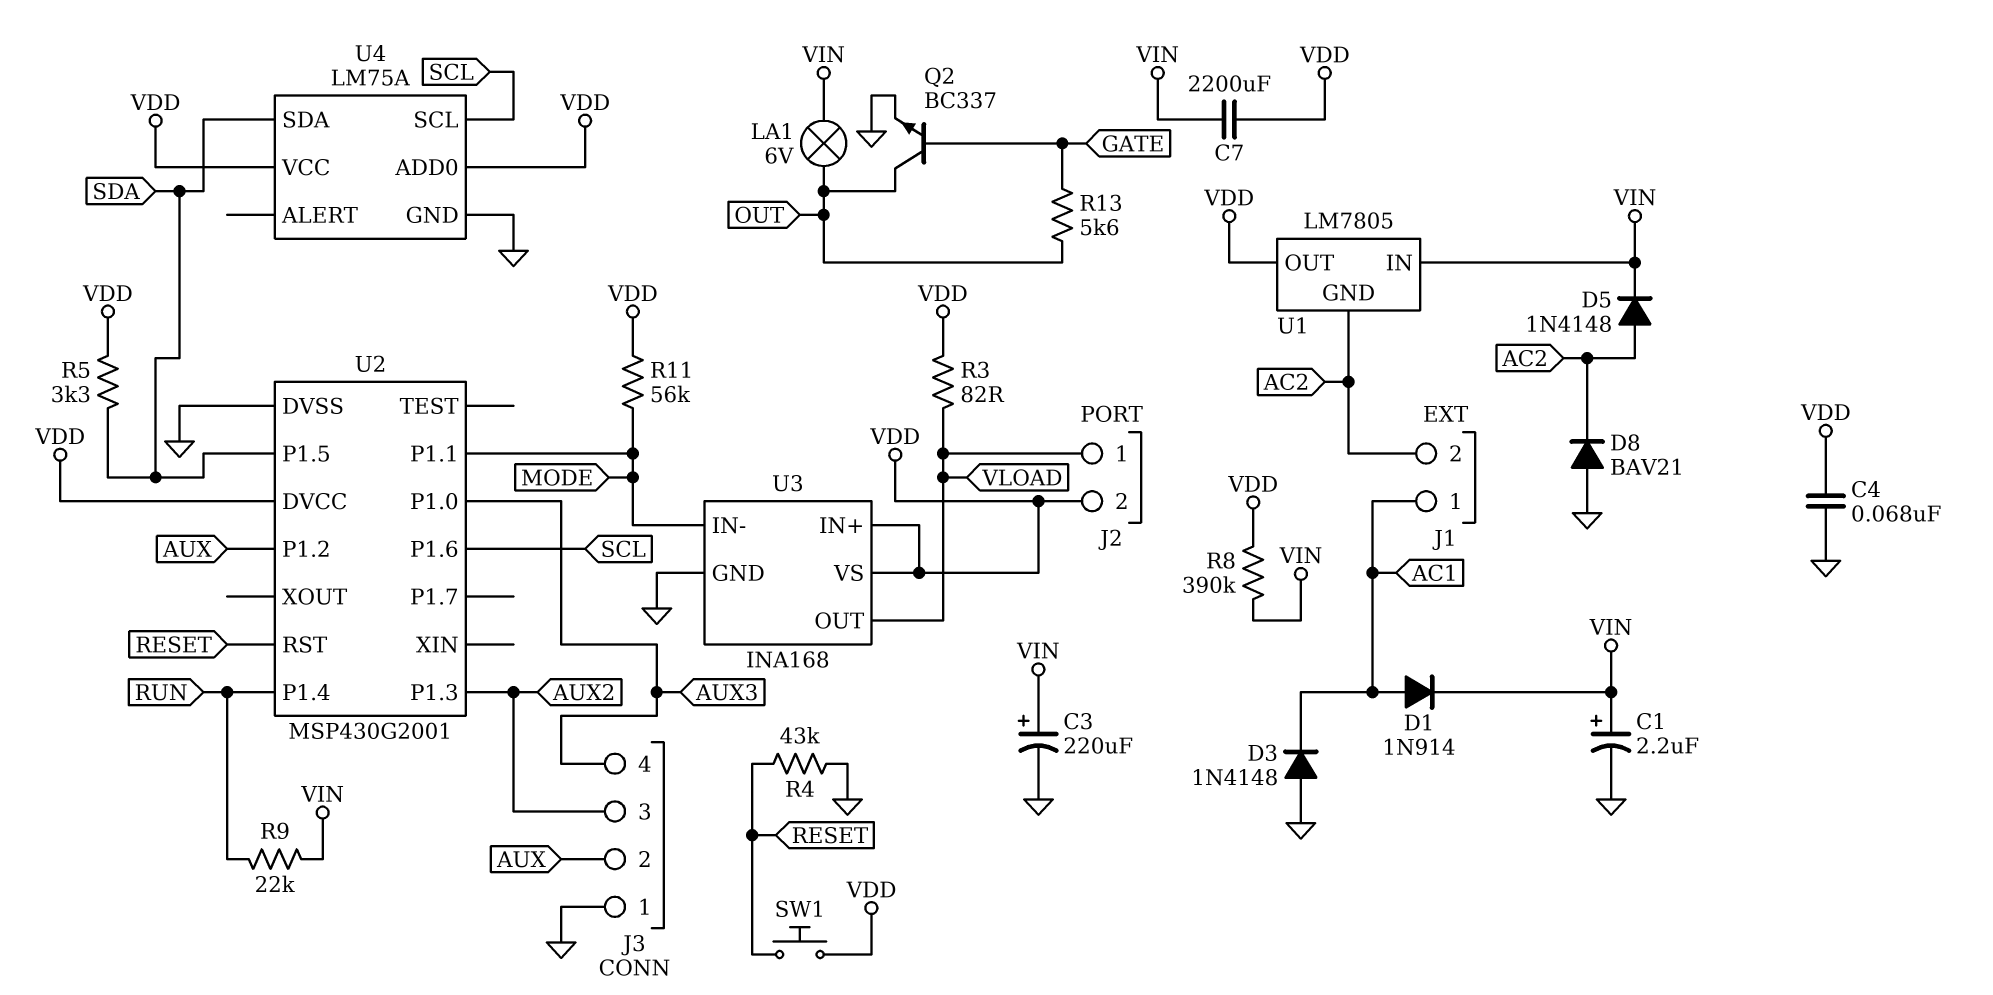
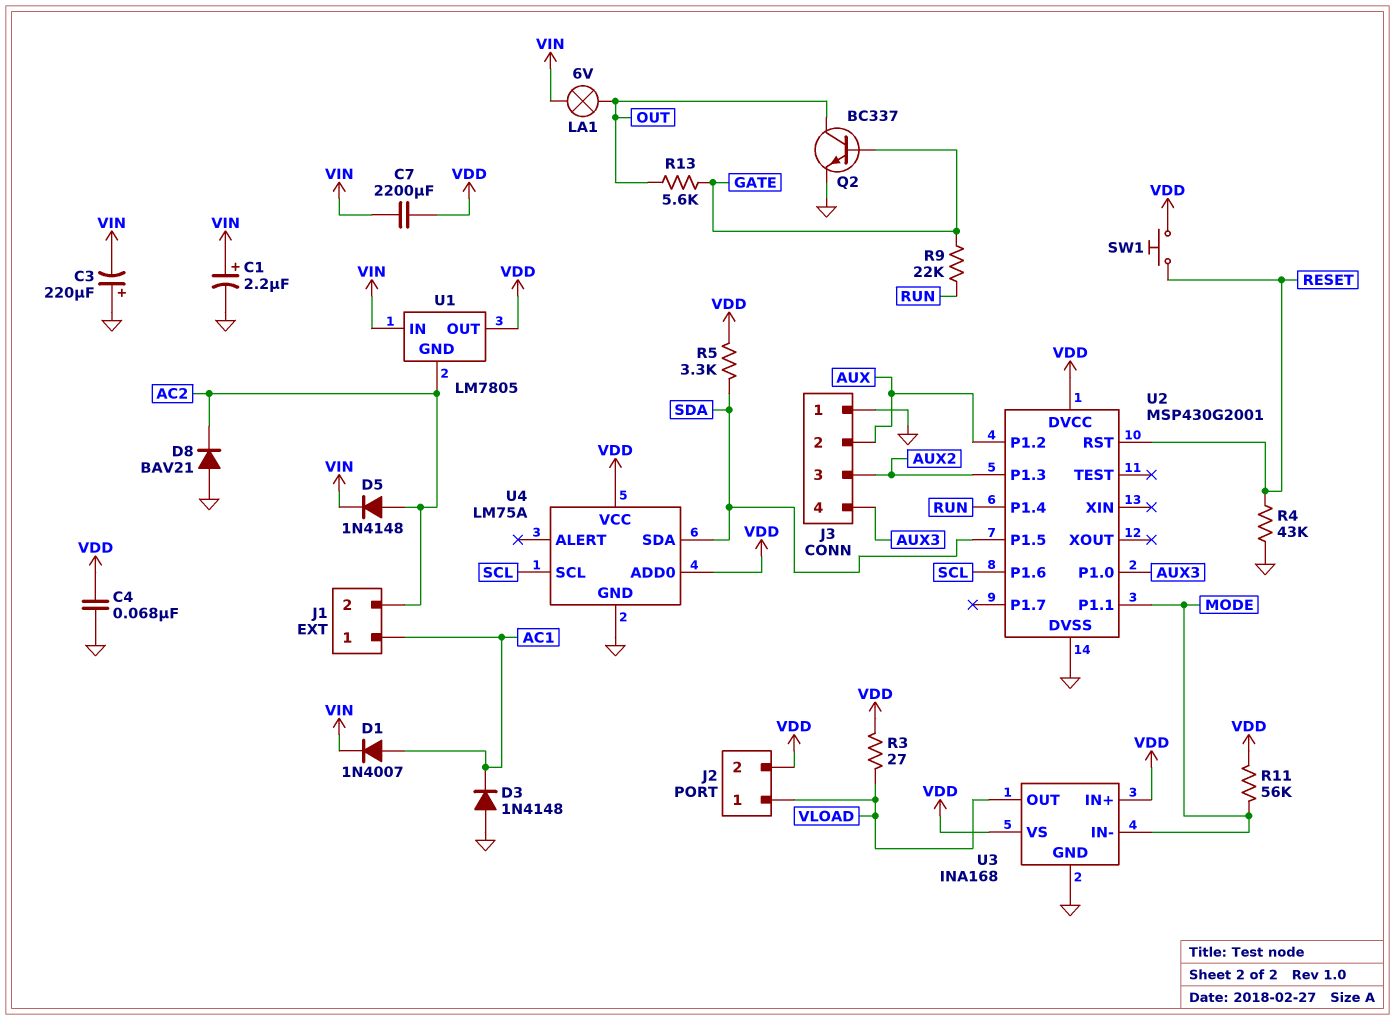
C3: 220uF (plus VIN, minus GND) -> 220uF (plus GND, minus VIN)
D1: diode 1N914 (A AC1, K VIN) -> diode 1N4007 (A AC1, K VIN)
R3: 82 (VDD, VLOAD) -> 27 (VDD, VLOAD)
R8: 390k (VDD, VIN) -> none
R9: 22k (RUN, VIN) -> 22k (GATE, RUN)

